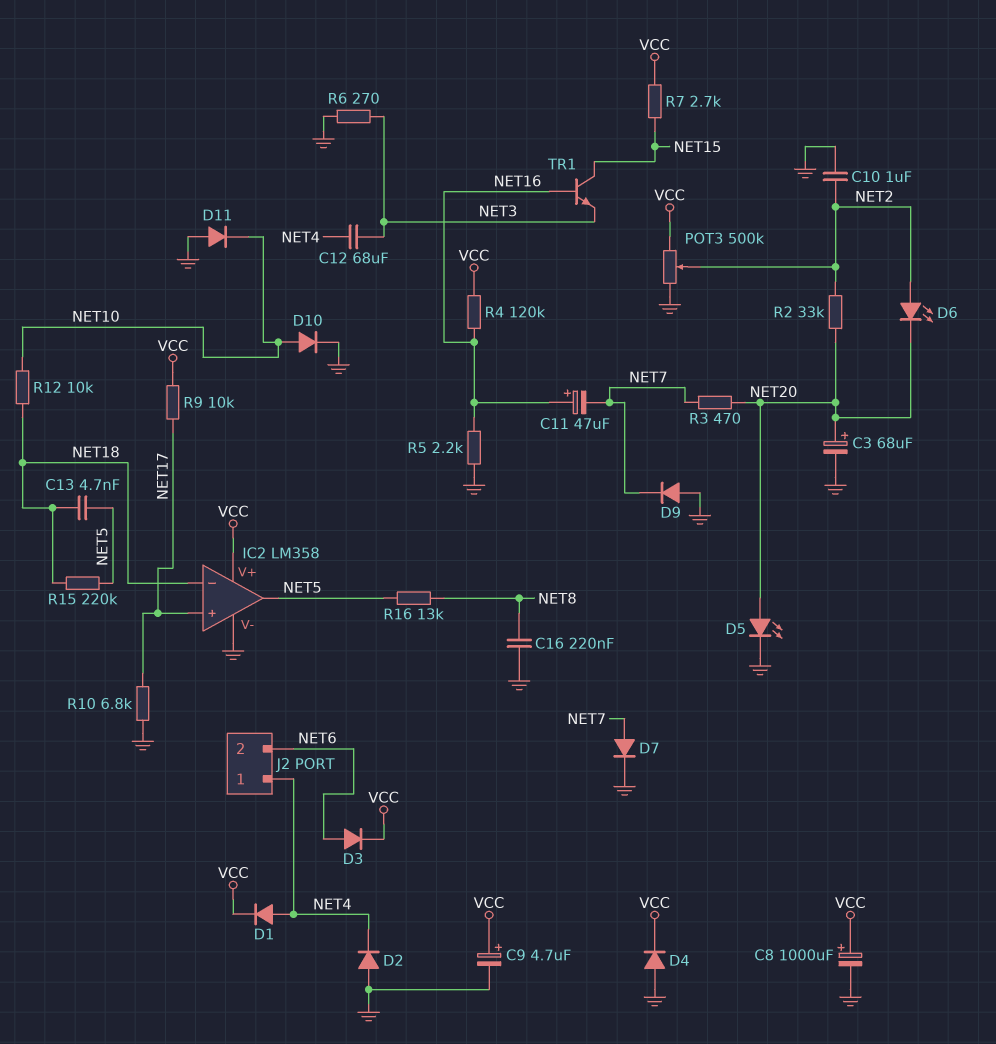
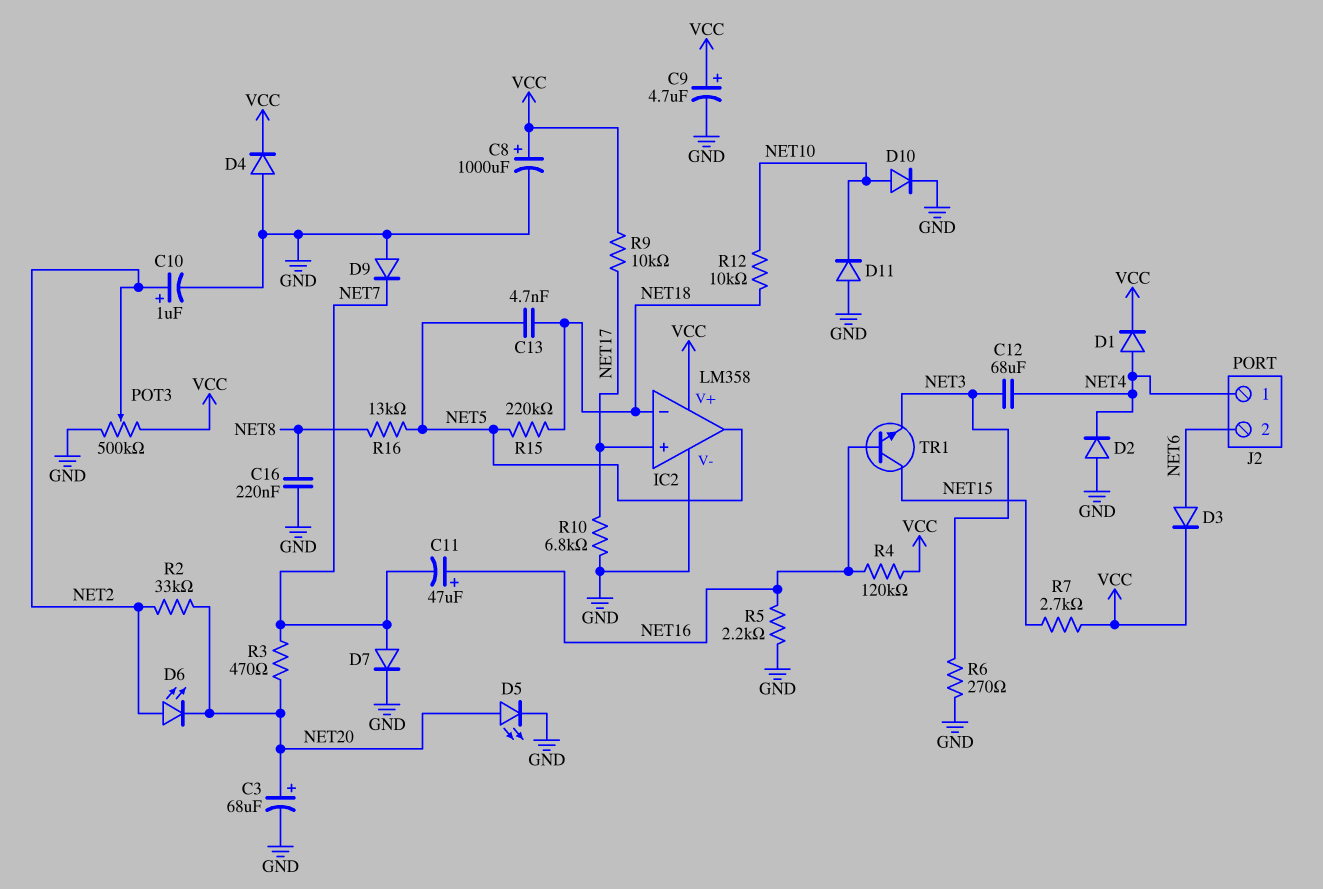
C10: 1uF (GND, NET2) -> 1uF (plus NET2, minus GND)

